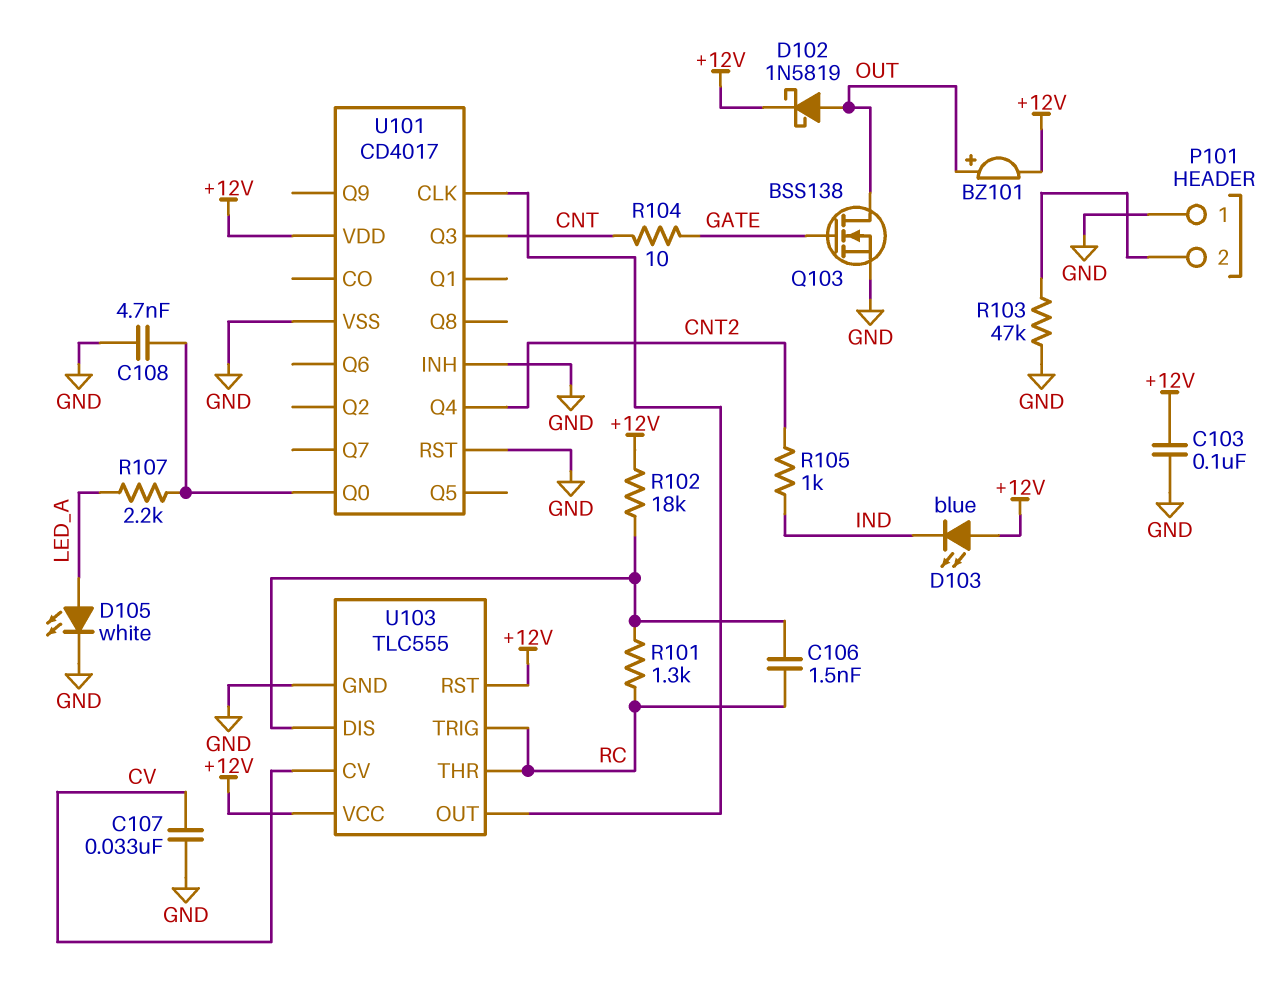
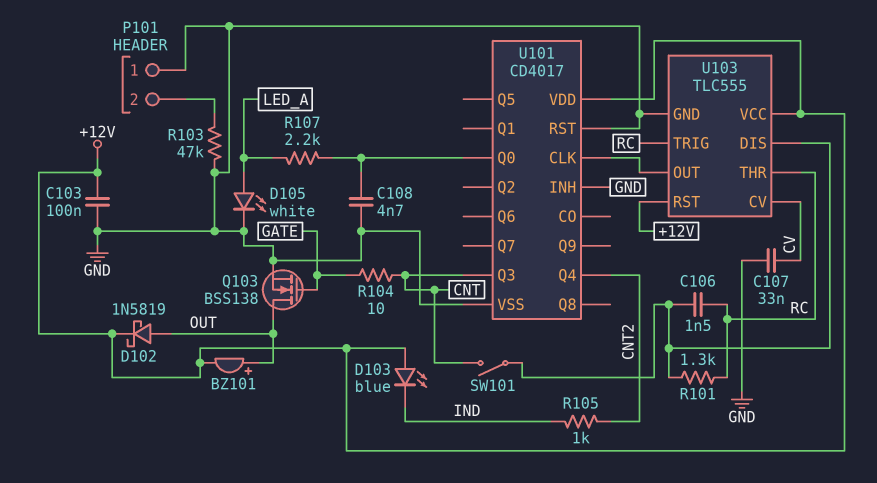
R102: 18k (+12V, U103/DIS) -> none
SW101: none -> switch (CNT, U103/DIS)

